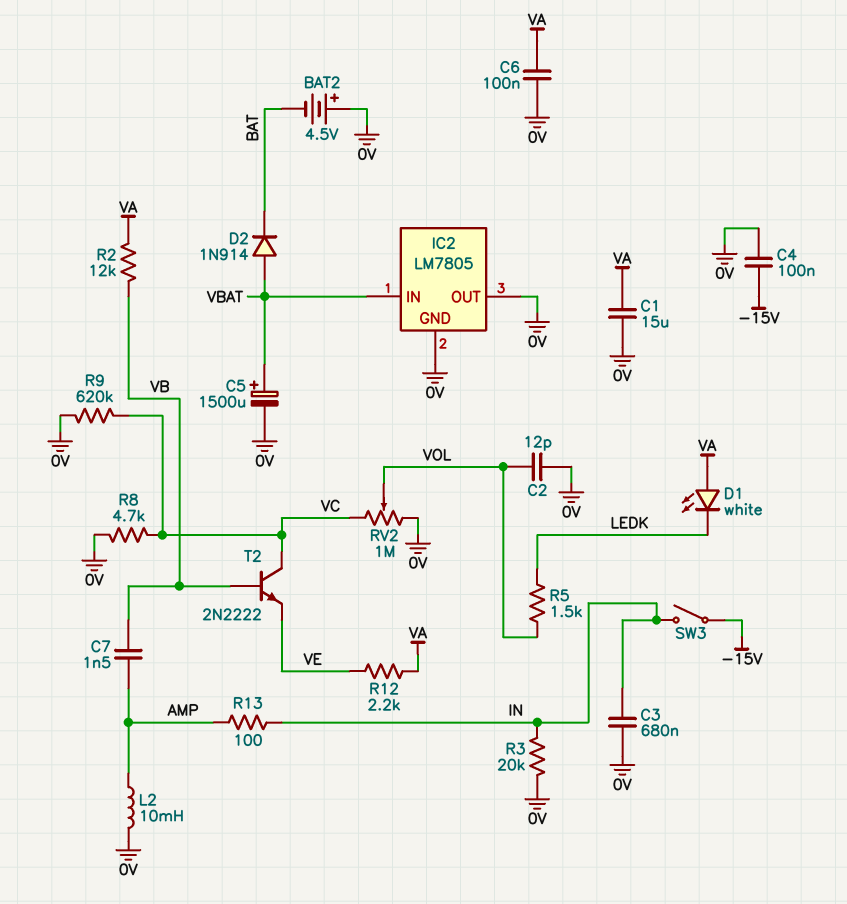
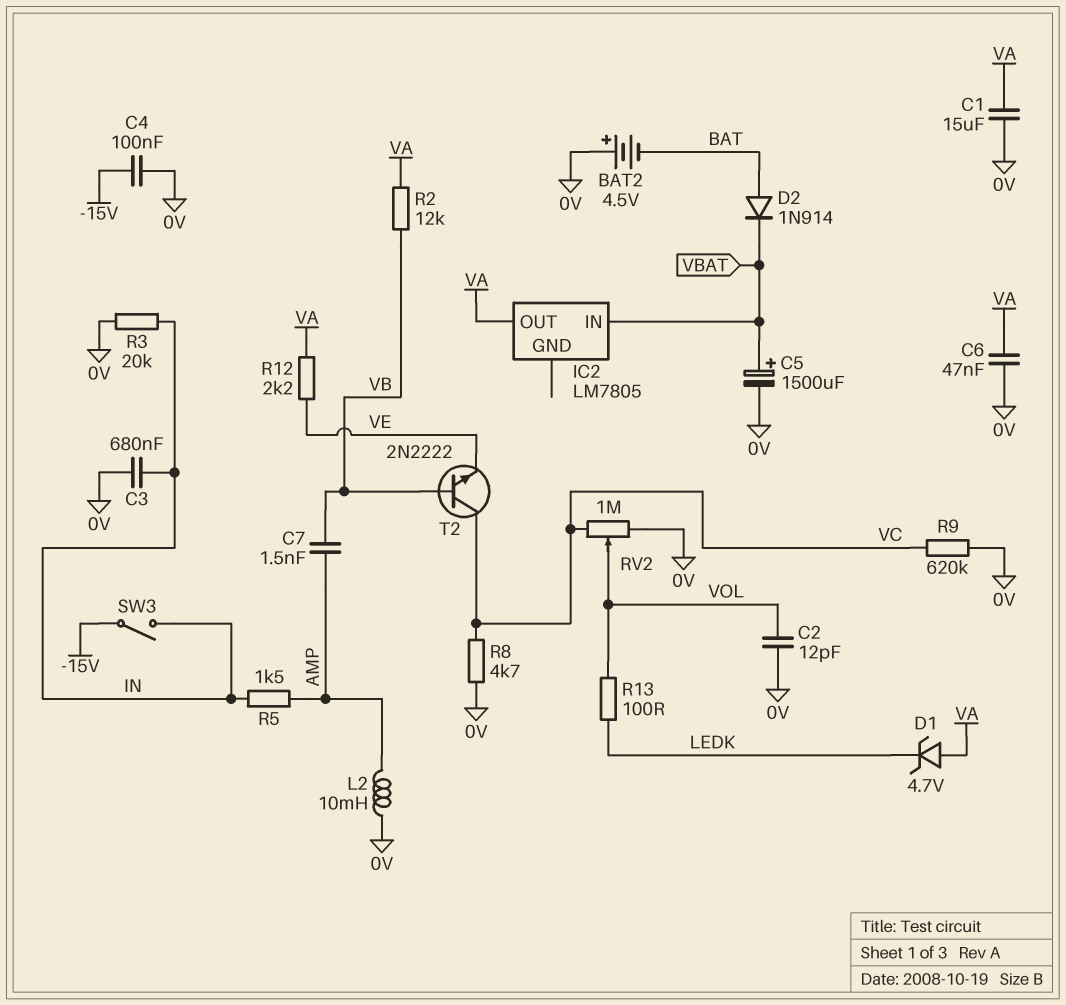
C6: 100nF (0V, VA) -> 47nF (0V, VA)
D1: LED white (A VA, K LEDK) -> zener 4.7V (A VA, K LEDK)
D2: diode 1N914 (A VBAT, K BAT) -> diode 1N914 (A BAT, K VBAT)
IC2 pin GND: 0V -> none
IC2 pin OUT: 0V -> VA
R5: 1.5k (LEDK, VOL) -> 1.5k (AMP, IN)
R13: 100 (AMP, IN) -> 100 (LEDK, VOL)

